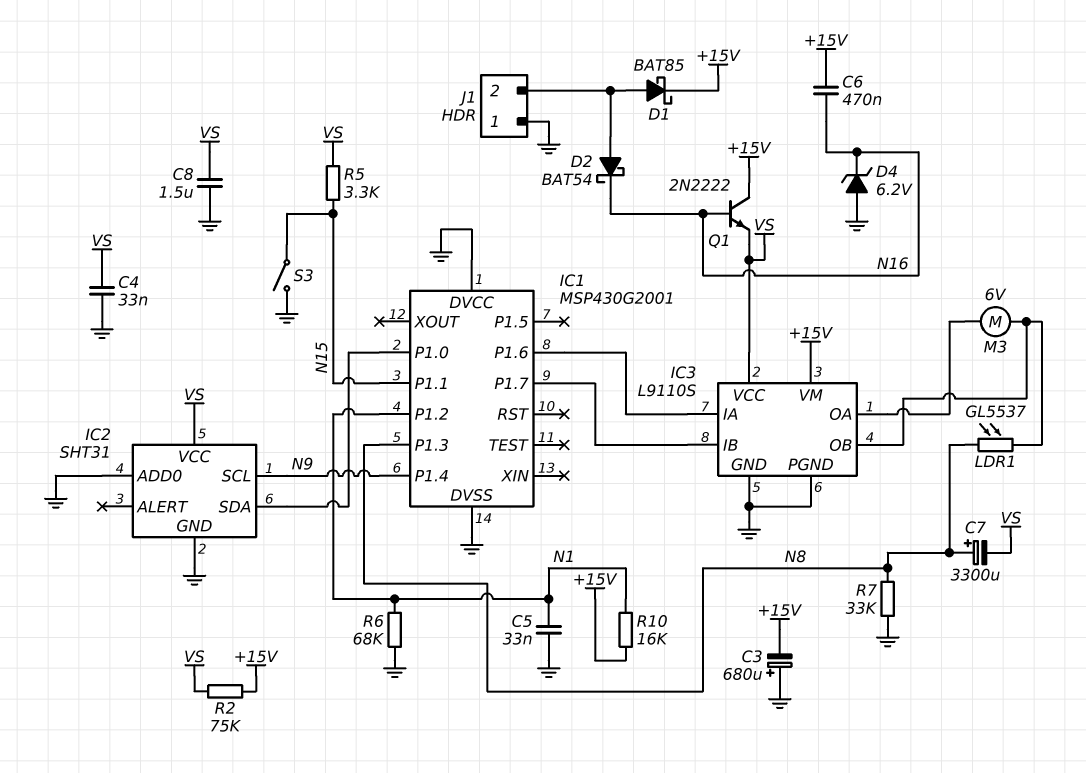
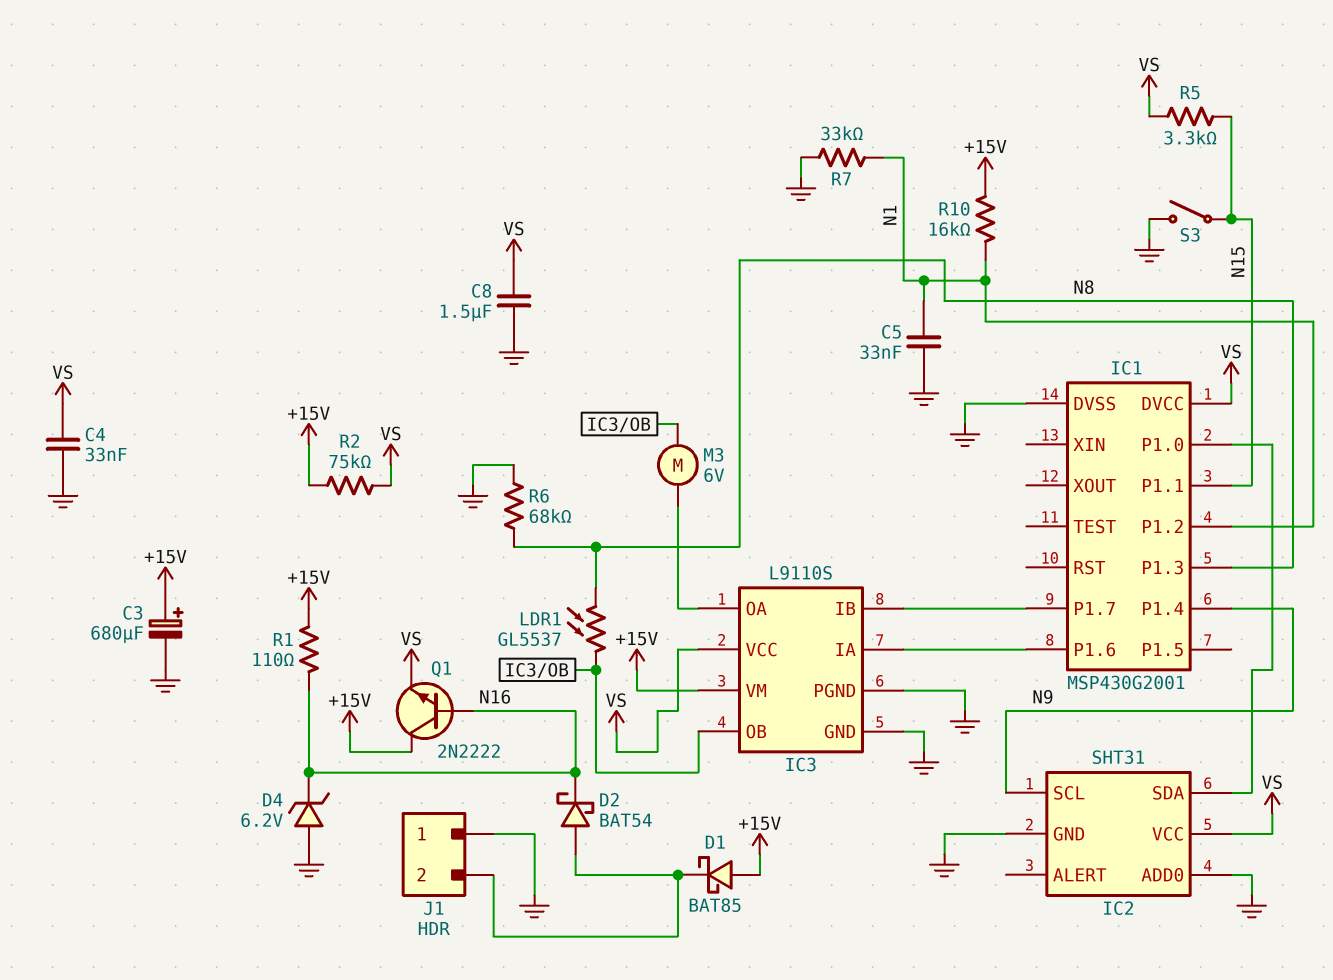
C3: 680uF (plus GND, minus +15V) -> 680uF (plus +15V, minus GND)
C6: 470nF (+15V, N16) -> none
C7: 3300uF (plus N8, minus VS) -> none
D1: schottky BAT85 (A J1/2, K +15V) -> schottky BAT85 (A +15V, K J1/2)
IC1 pin DVCC: GND -> VS
R1: none -> 110 (+15V, N16)
R6: 68k (GND, N1) -> 68k (GND, N8)
R7: 33k (GND, N8) -> 33k (GND, N1)

